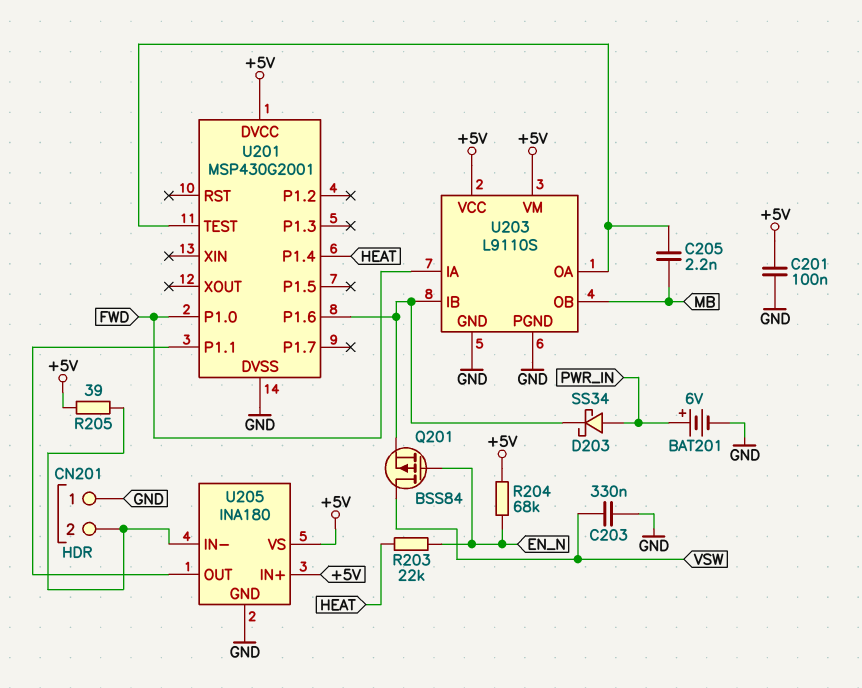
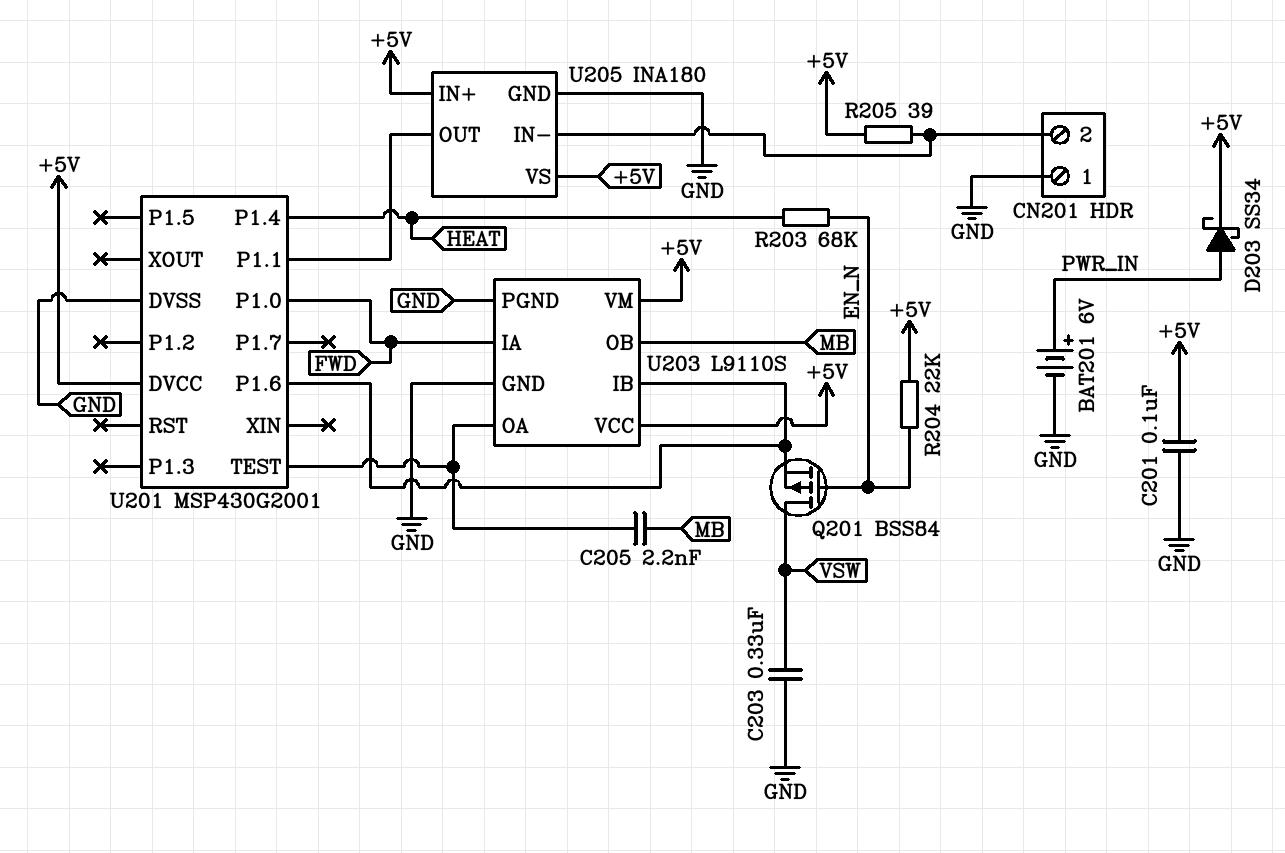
D203: schottky SS34 (A PWR_IN, K U201/P1.6) -> schottky SS34 (A PWR_IN, K +5V)
R203: 22k (EN_N, HEAT) -> 68k (EN_N, HEAT)
R204: 68k (+5V, EN_N) -> 22k (+5V, EN_N)

